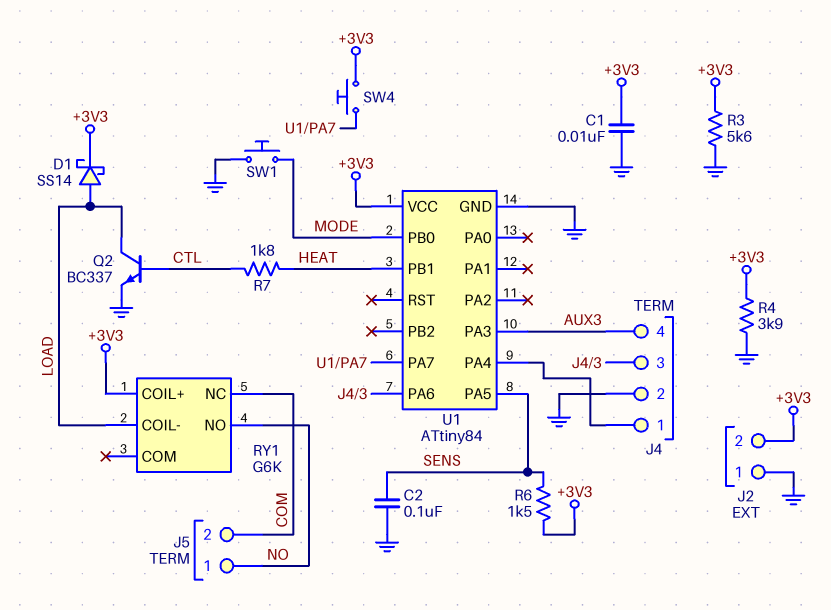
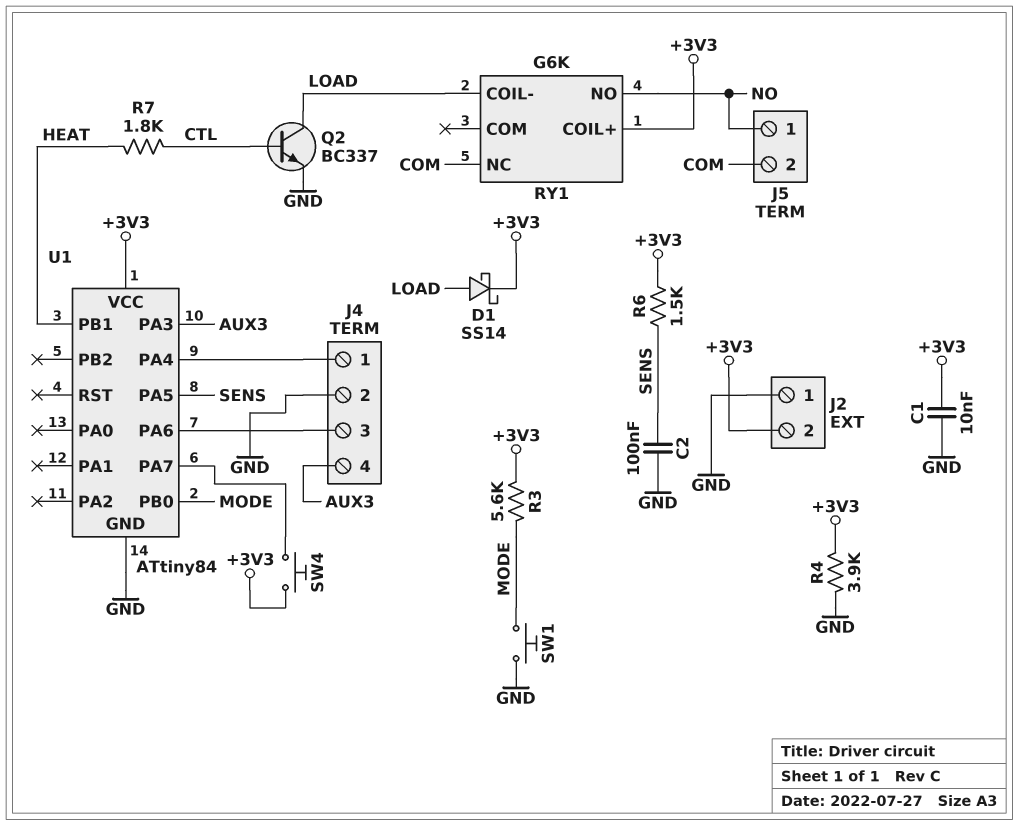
R3: 5.6k (+3V3, GND) -> 5.6k (+3V3, MODE)

